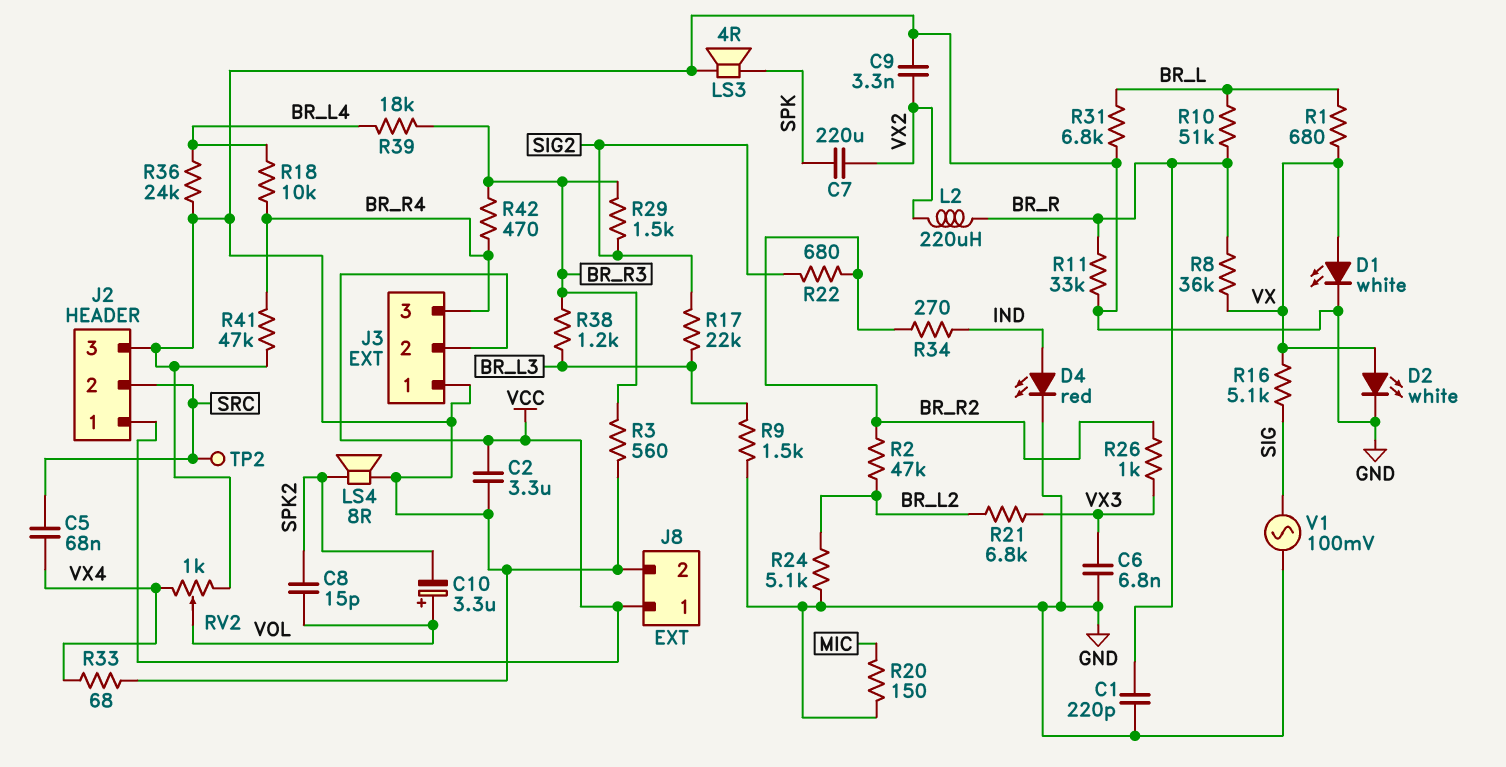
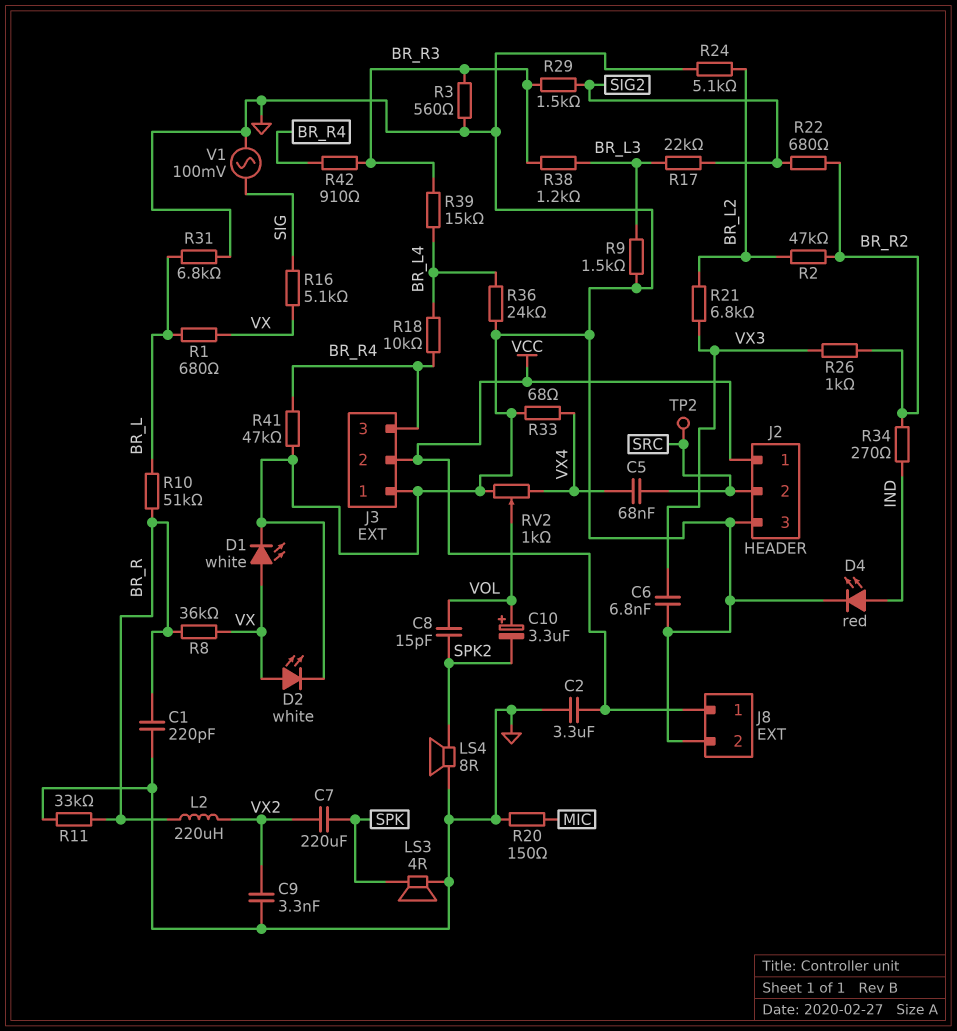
R39: 18k (BR_L4, BR_R3) -> 15k (BR_L4, BR_R3)
R42: 470 (BR_R3, BR_R4) -> 910 (BR_R3, BR_R4)

